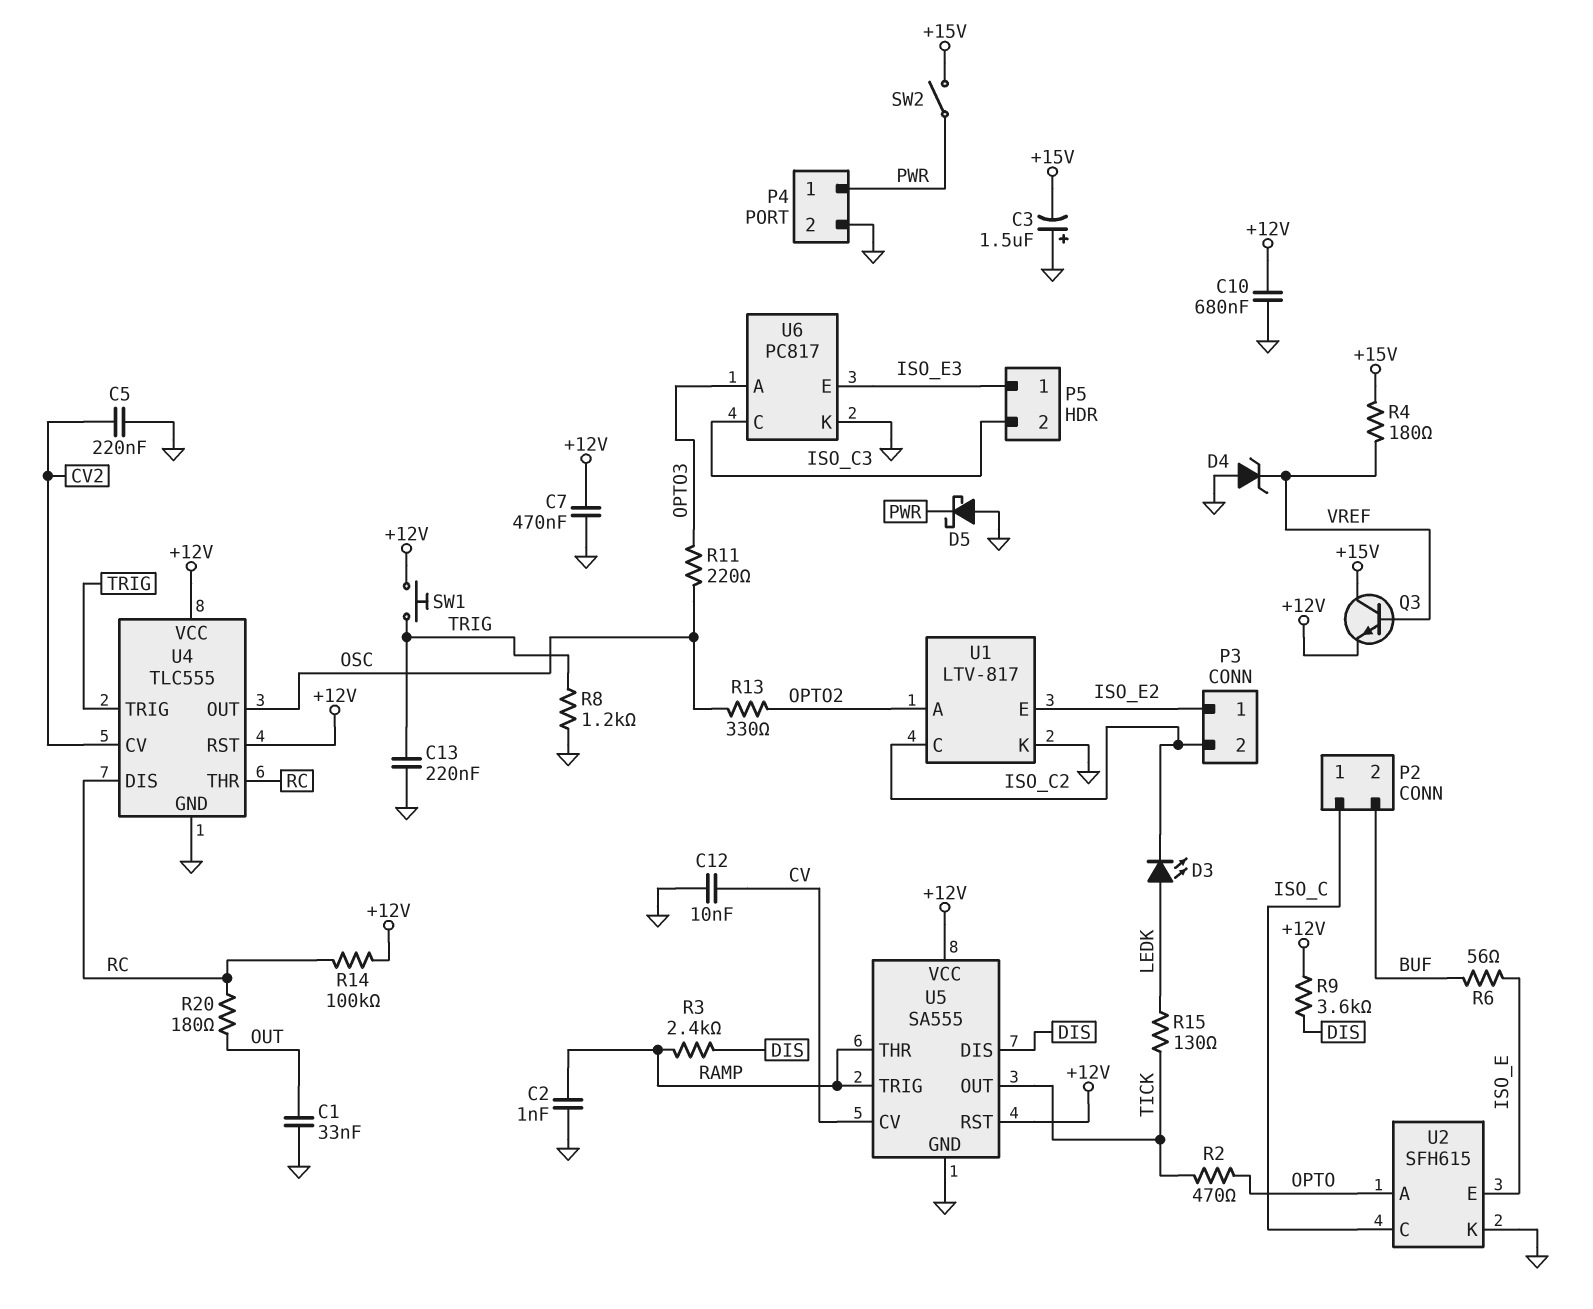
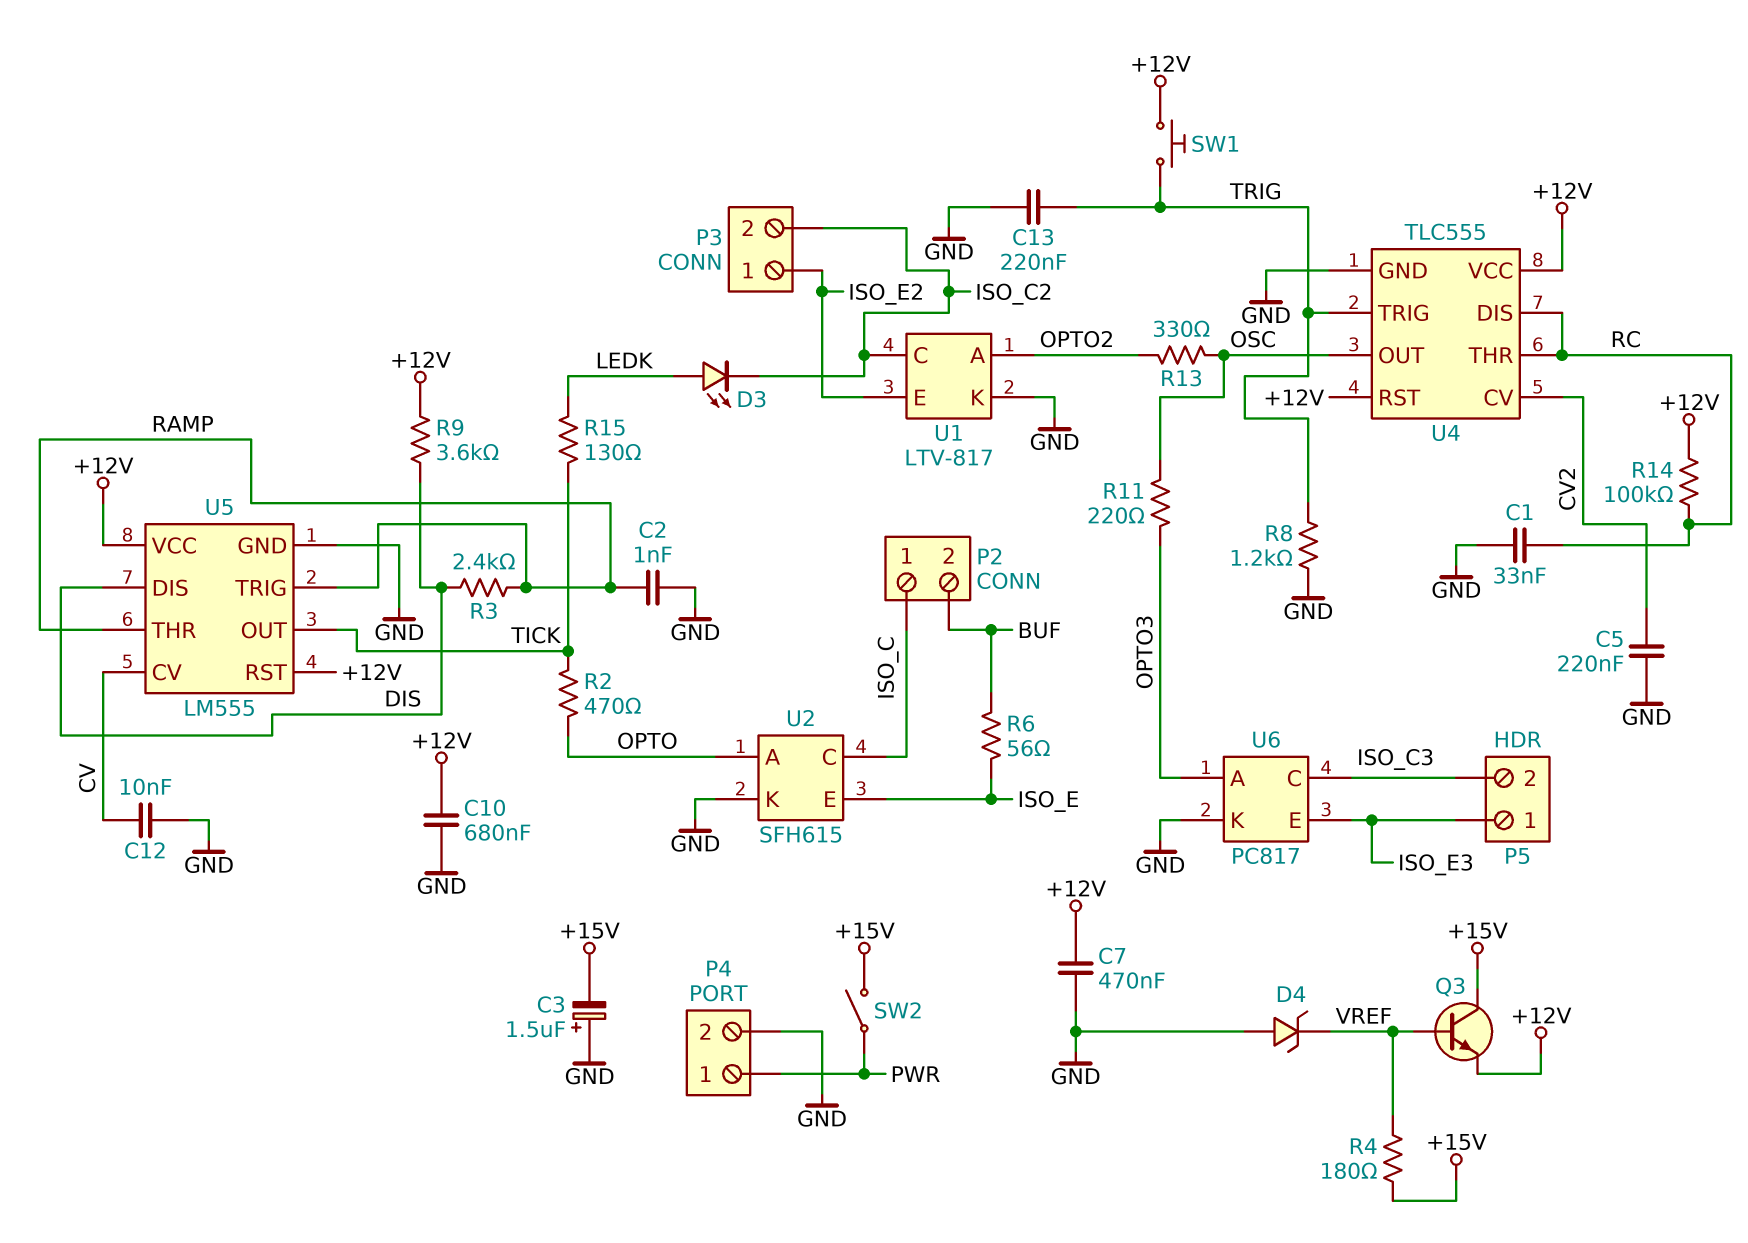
C1: 33nF (GND, OUT) -> 33nF (GND, RC)
D5: schottky (A GND, K PWR) -> none
R20: 180 (OUT, RC) -> none
U5: SA555 -> LM555

